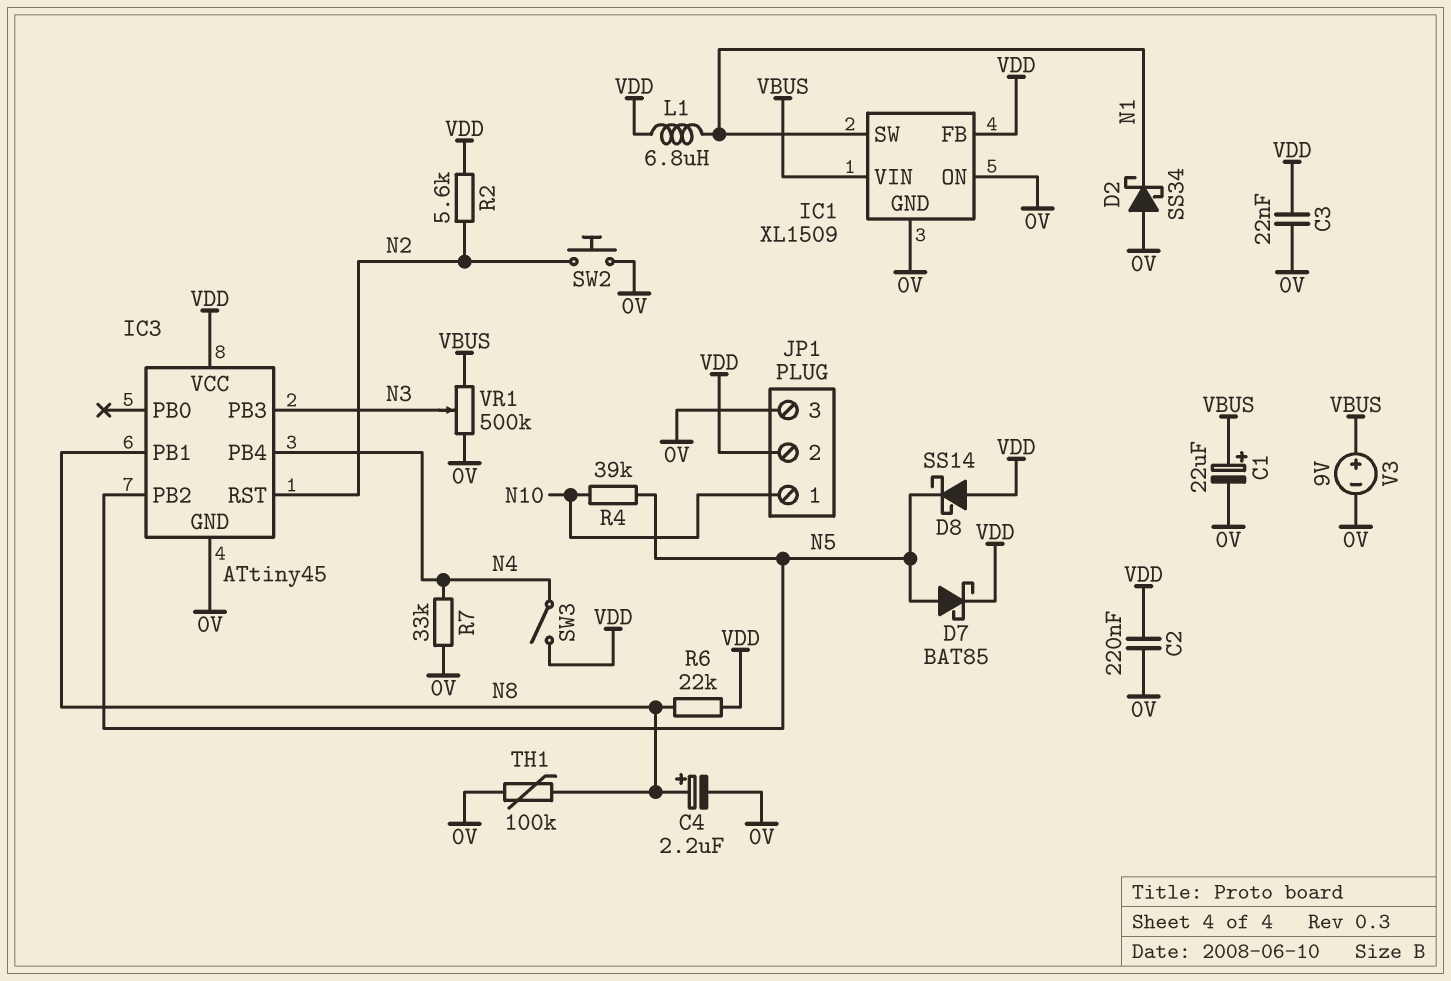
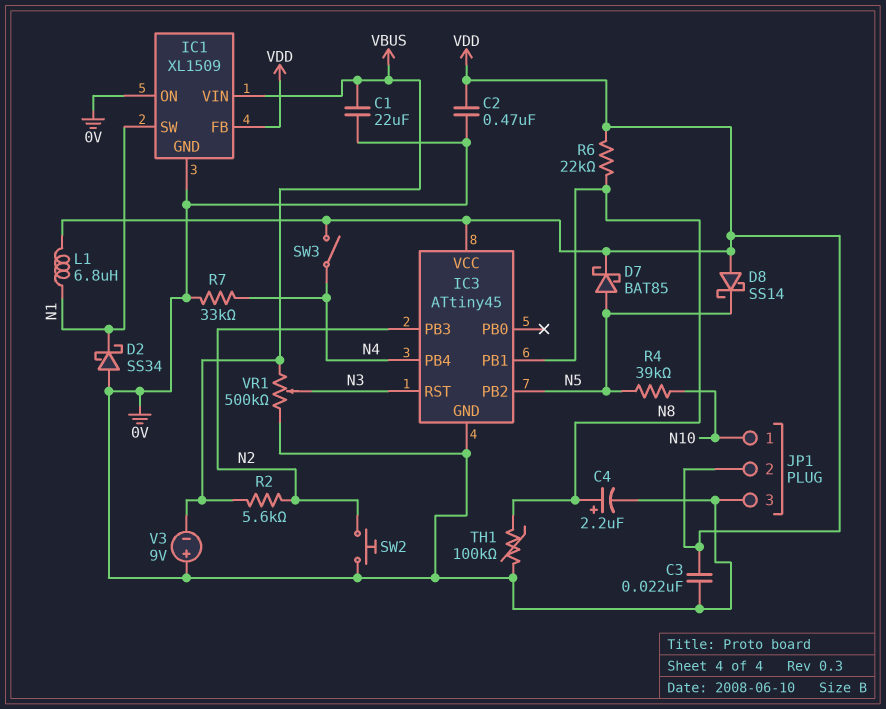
C1: 22uF (plus VBUS, minus 0V) -> 22uF (0V, VBUS)
C2: 220nF (0V, VDD) -> 470nF (0V, VDD)
IC3 pin PB3: N3 -> N2
IC3 pin RST: N2 -> N3
R2: 5.6k (N2, VDD) -> 5.6k (N2, VBUS)
V3: 9V (plus VBUS, minus 0V) -> 9V (plus 0V, minus VBUS)

